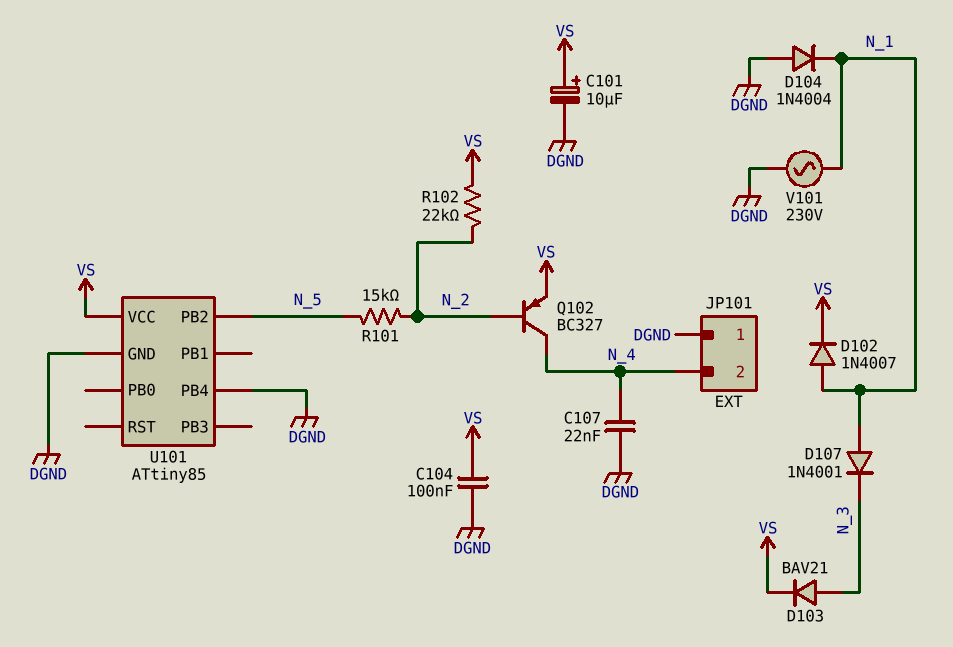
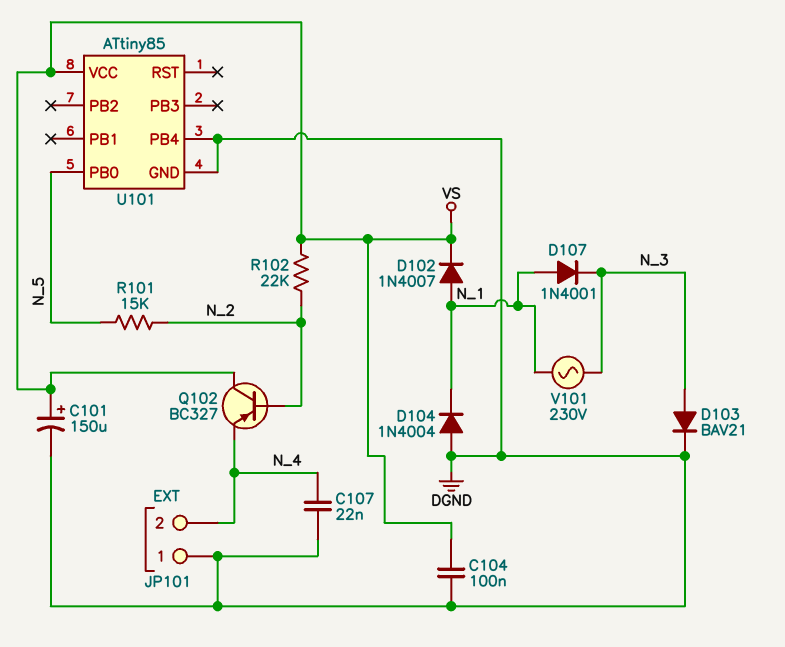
C101: 10uF (plus VS, minus DGND) -> 150uF (plus VS, minus DGND)
D103: diode BAV21 (A N_3, K VS) -> diode BAV21 (A N_3, K DGND)
Q102: PNP BC327 (B N_2, C N_4, E VS) -> PNP BC327 (B N_2, C VS, E N_4)
U101 pin PB0: none -> N_5
U101 pin PB2: N_5 -> none
V101: AC 230V (DGND, N_1) -> AC 230V (N_1, N_3)

